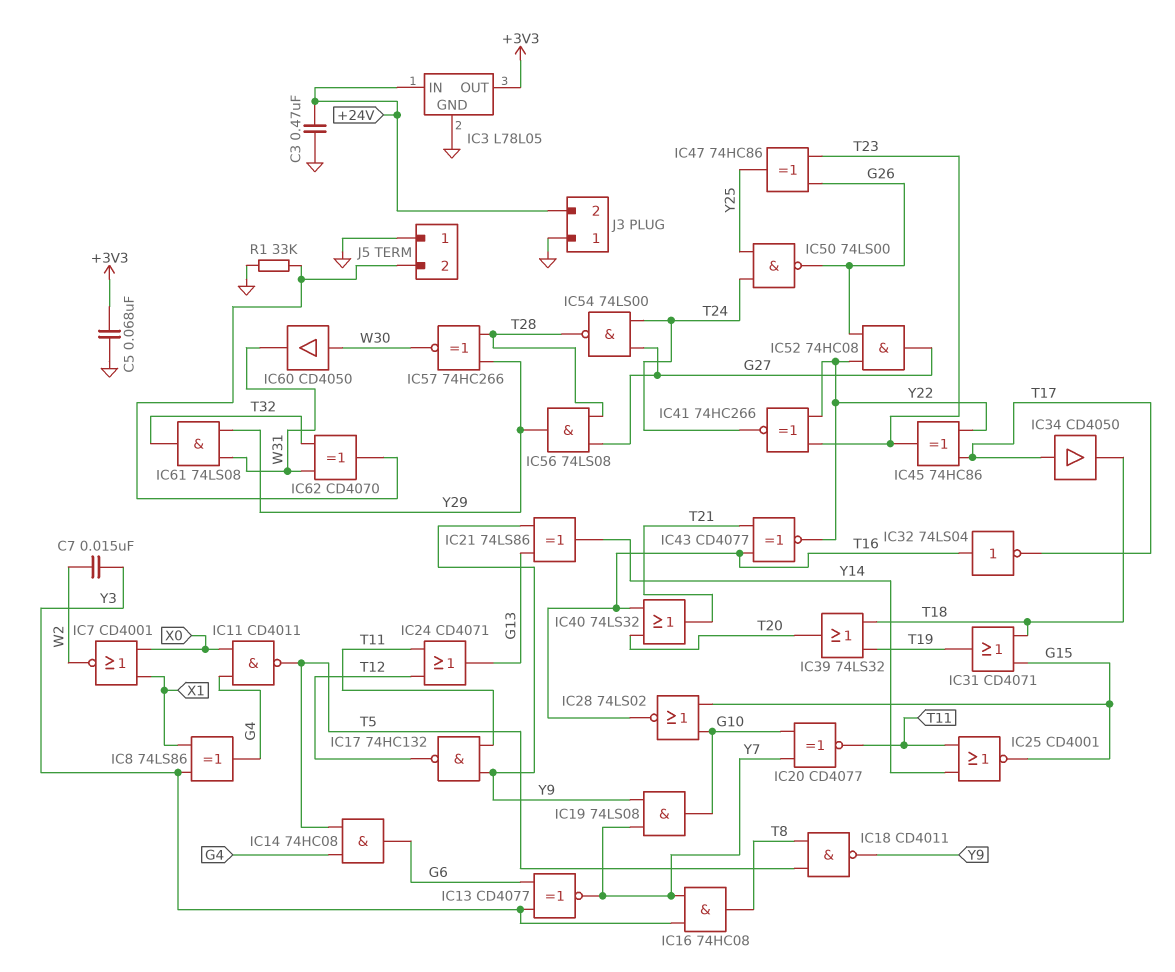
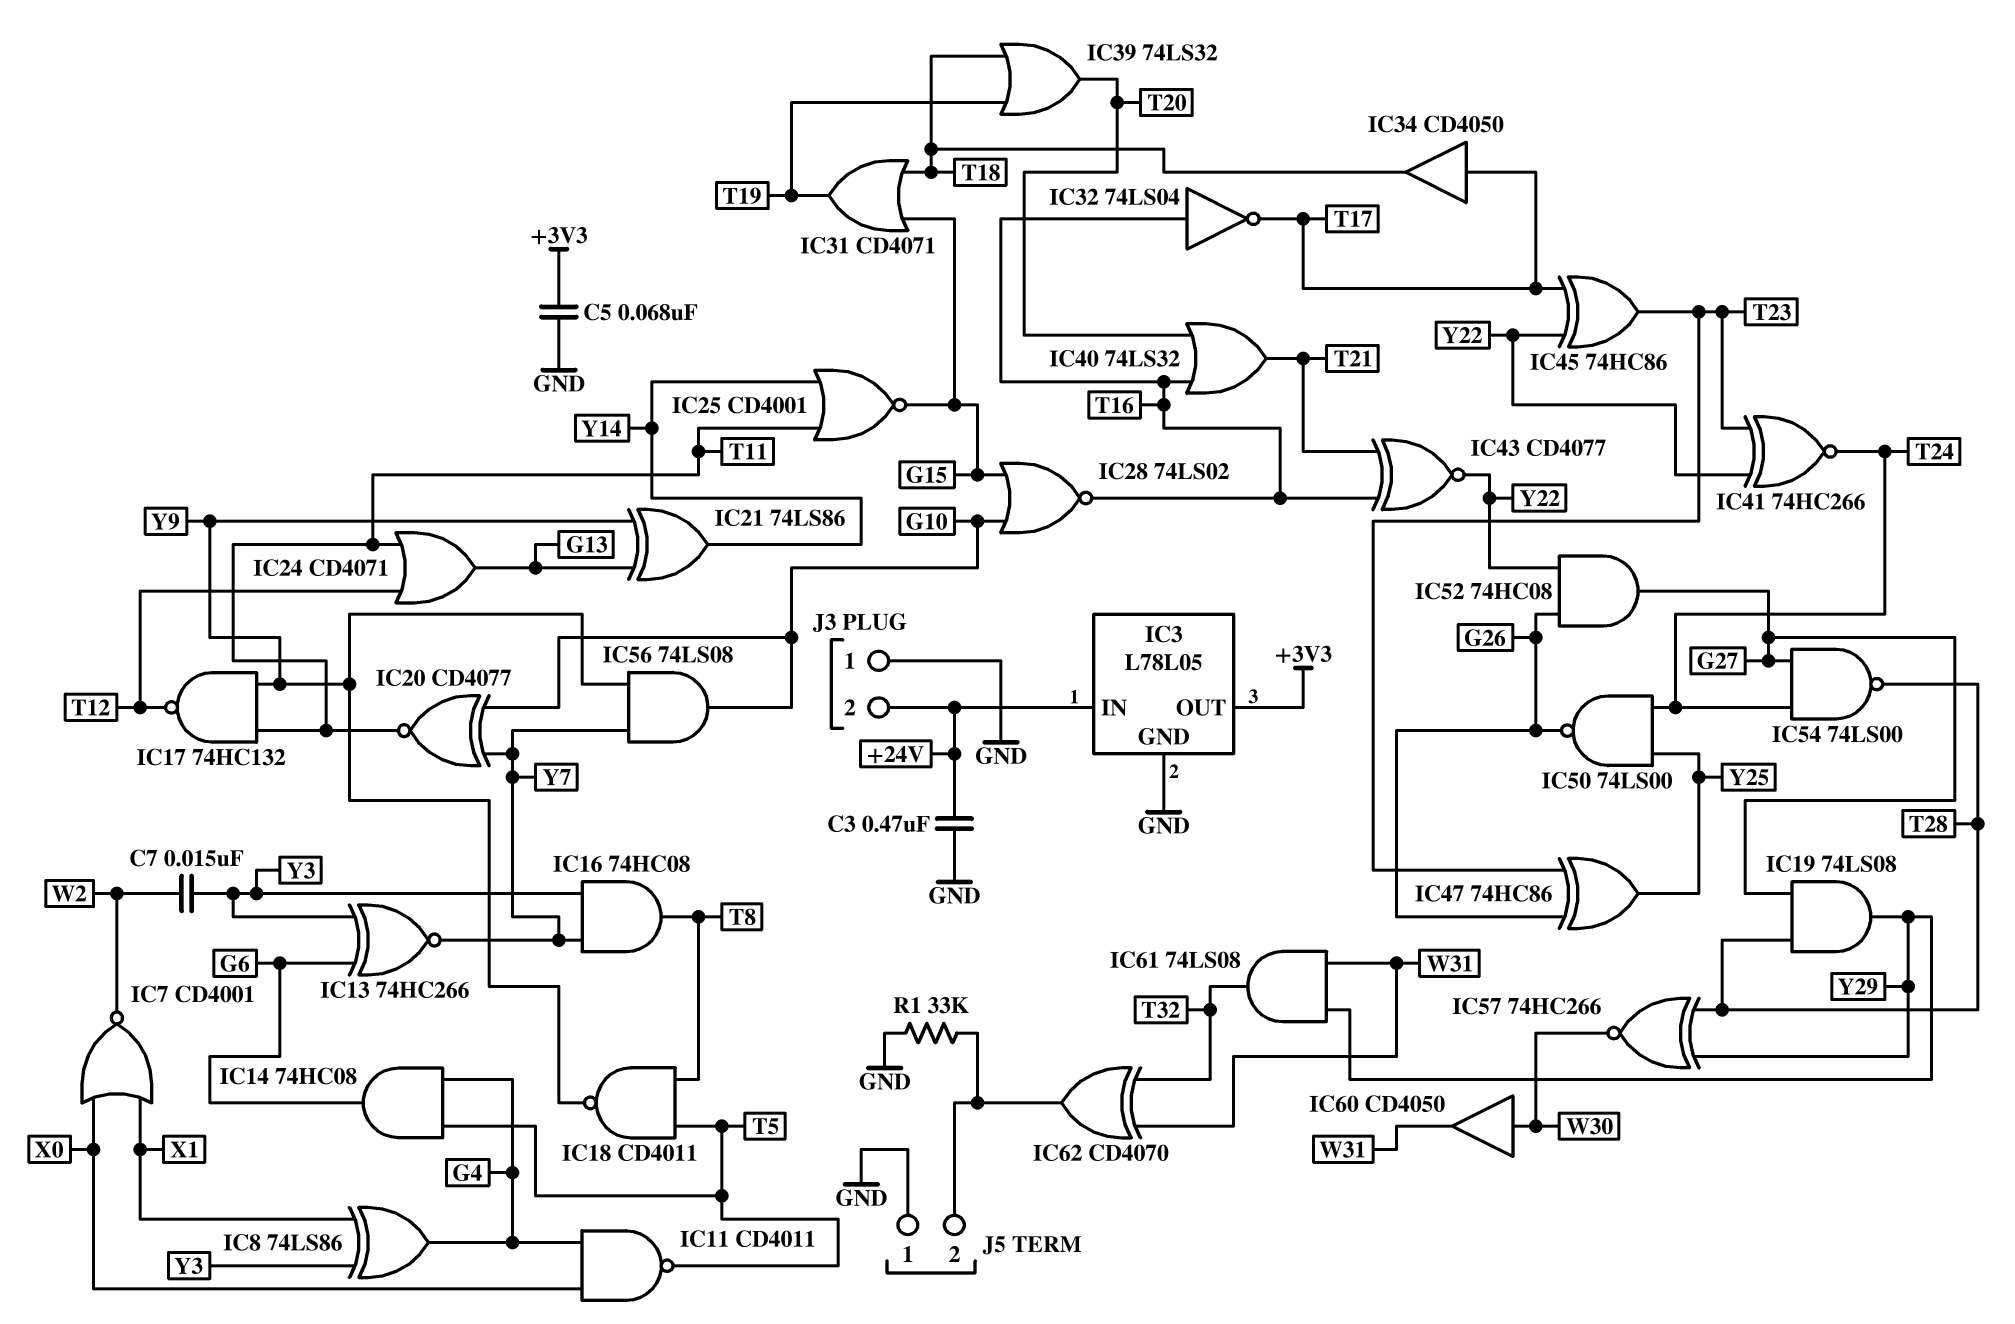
IC13: XNOR CD4077 (in G6, in Y3, out Y7) -> XNOR 74HC266 (in G6, in Y3, out Y7)
IC19: AND 74LS08 (in Y7, in Y9, out G10) -> AND 74LS08 (in G27, in T28, out Y29)
IC56: AND 74LS08 (in G27, in T28, out Y29) -> AND 74LS08 (in Y7, in Y9, out G10)

